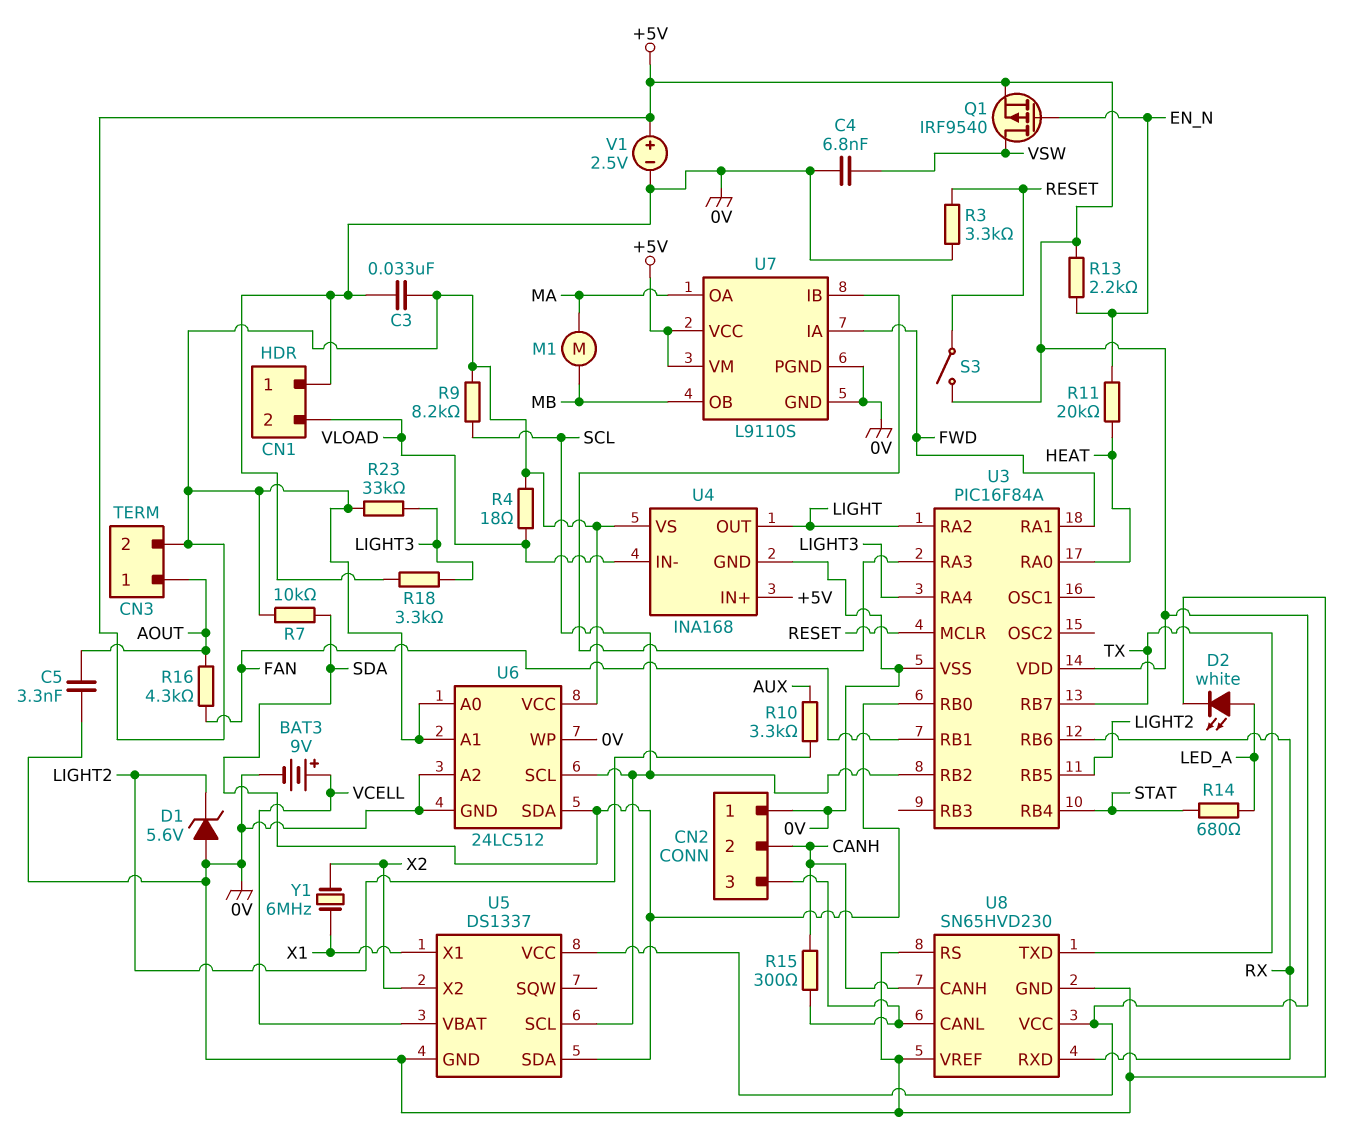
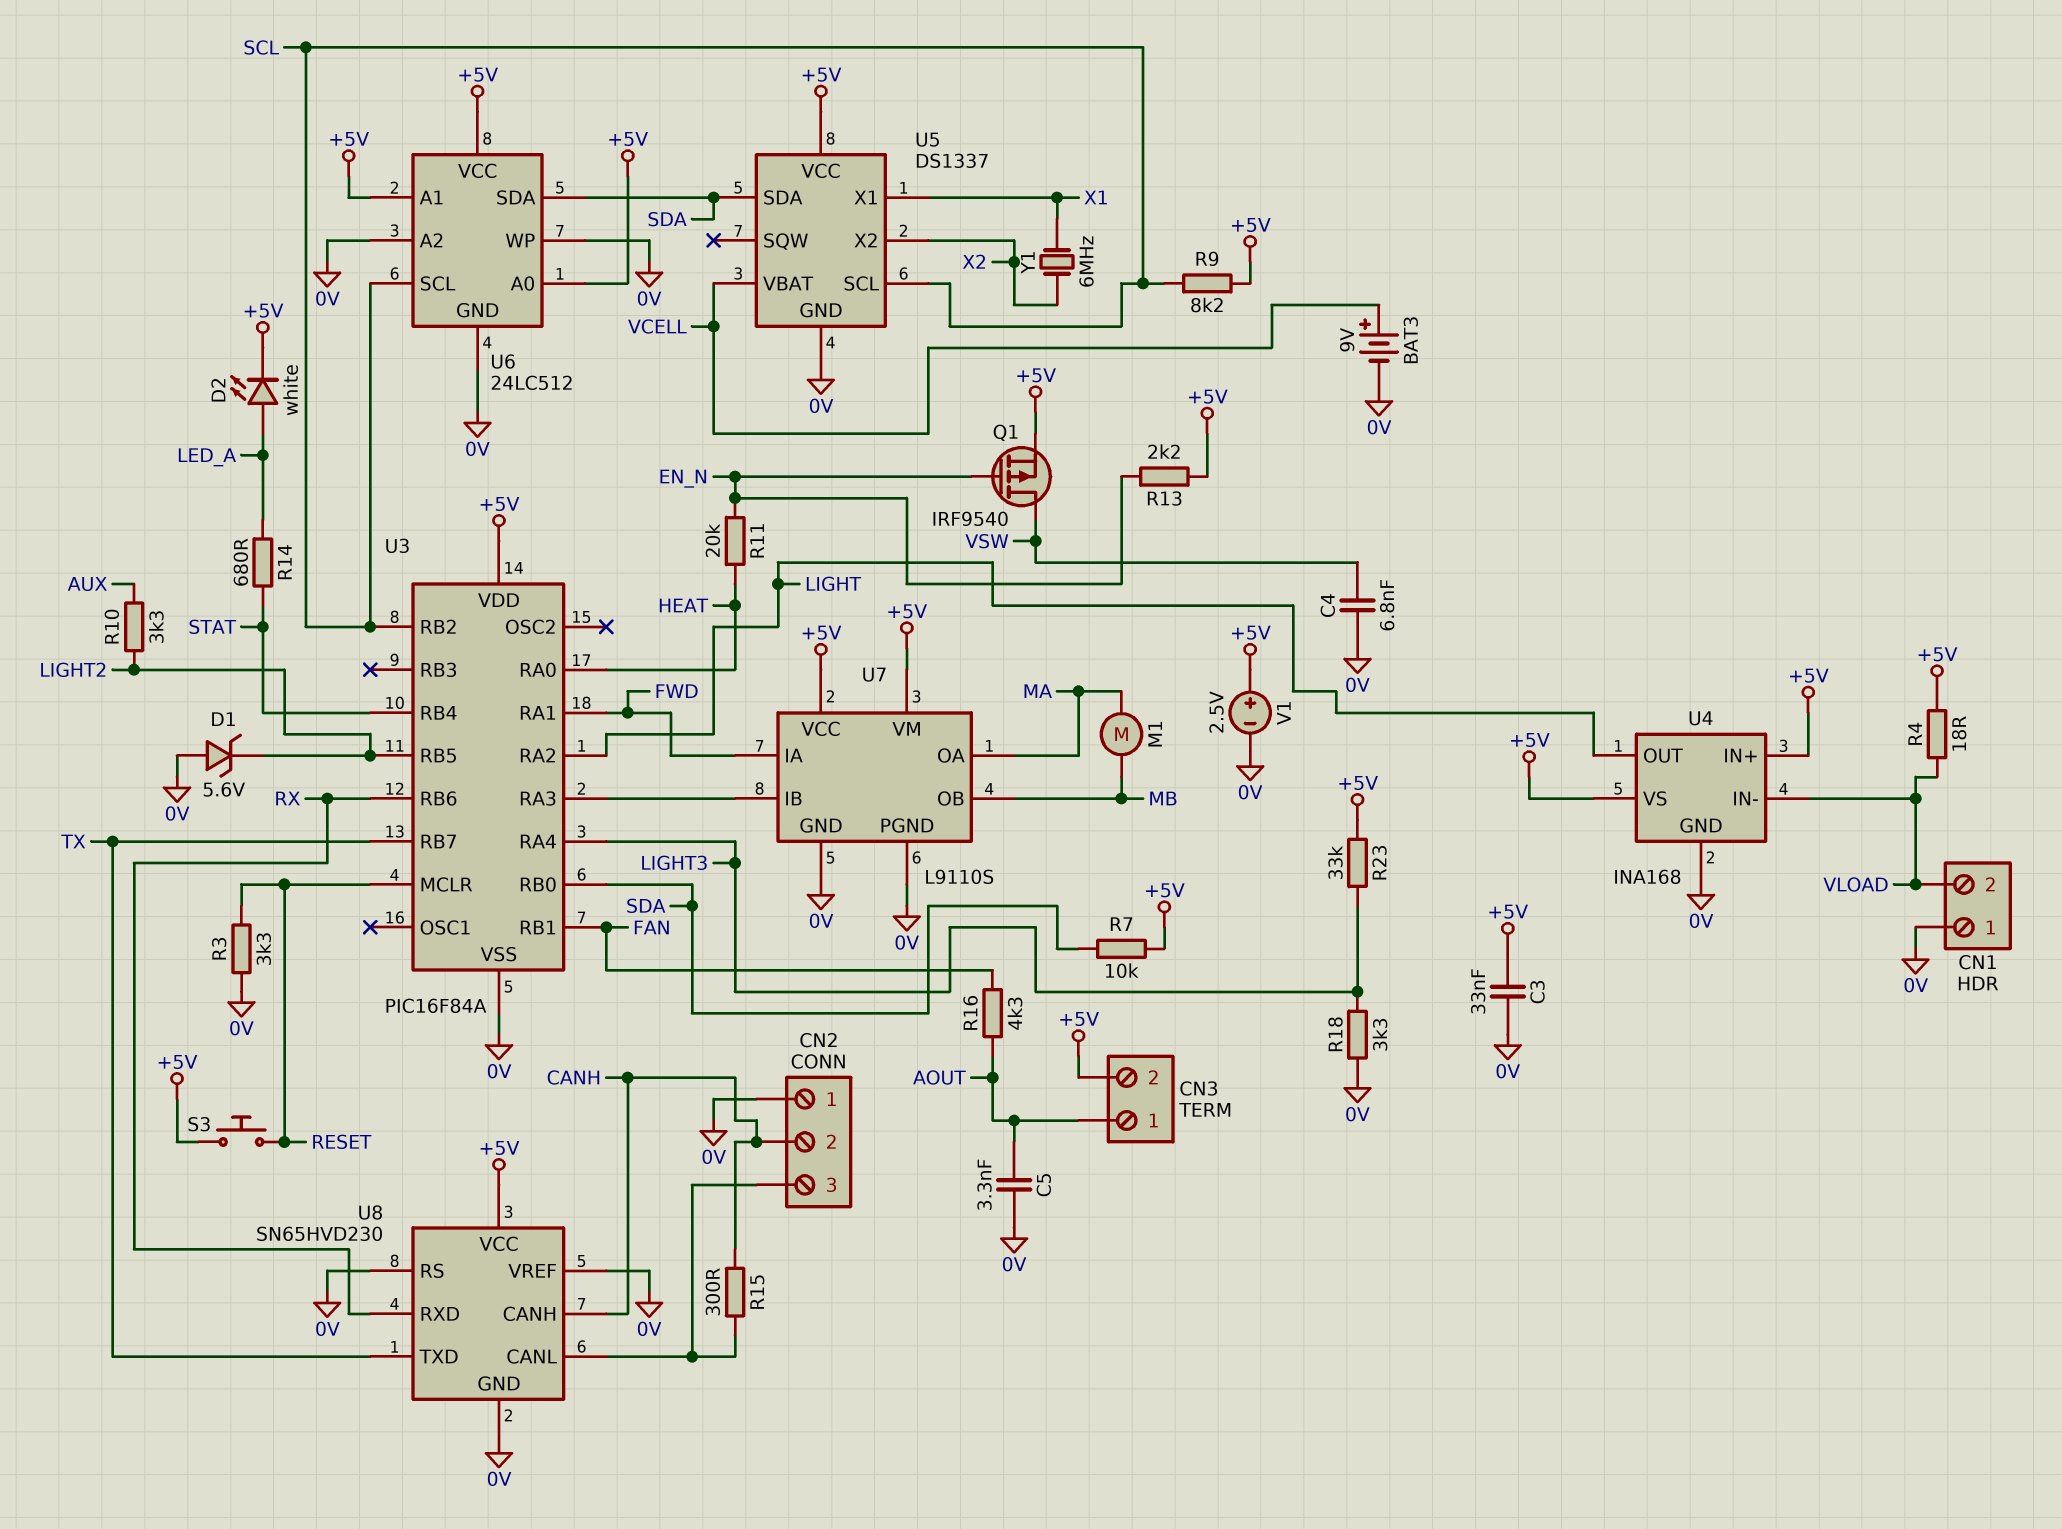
D2: LED white (A LED_A, K 0V) -> LED white (A LED_A, K +5V)
S3: switch (+5V, RESET) -> button (+5V, RESET)

